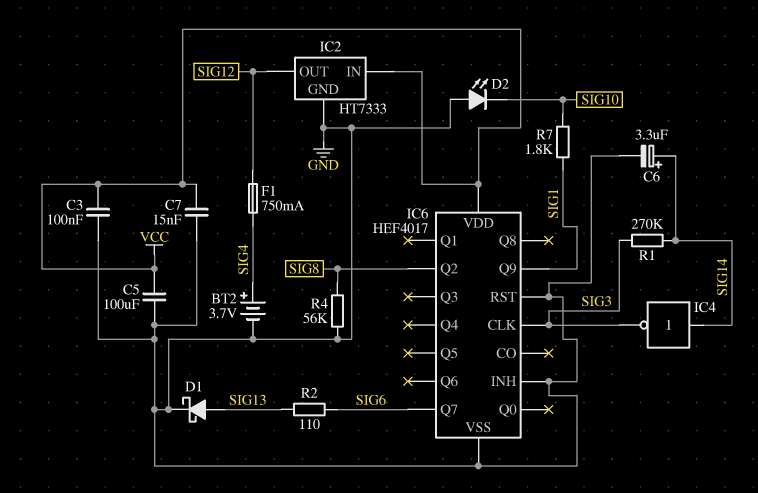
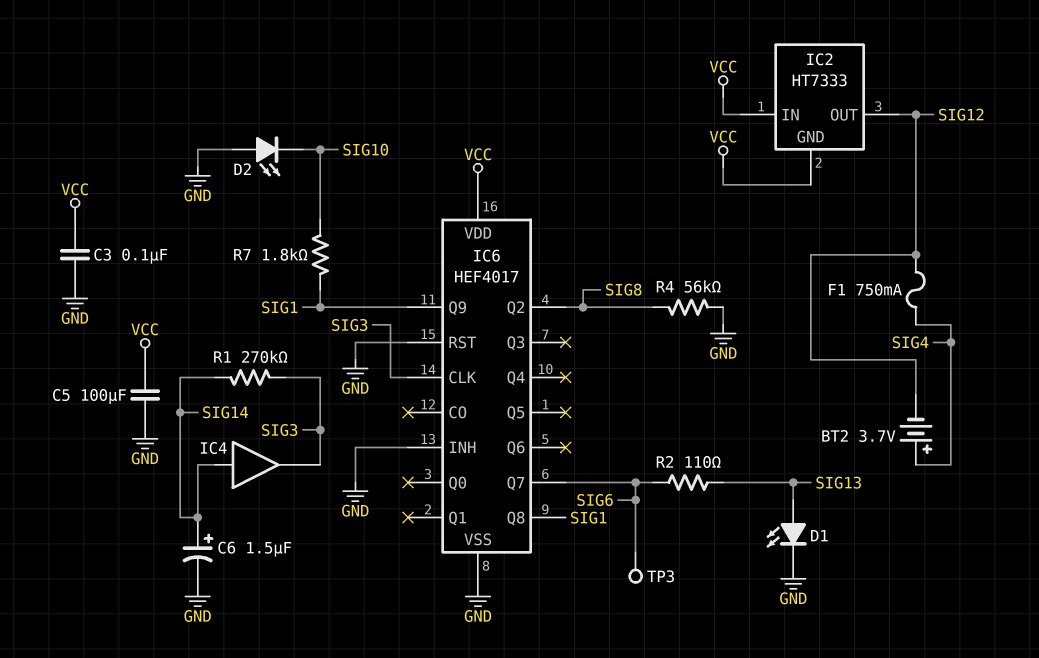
BT2: 3.7V (plus SIG4, minus GND) -> 3.7V (plus SIG4, minus SIG12)
C6: 3.3uF (plus SIG14, minus GND) -> 1.5uF (plus SIG14, minus GND)
C7: 15nF (GND, VCC) -> none
D1: schottky (A SIG13, K GND) -> LED (A SIG13, K GND)
IC2 pin GND: GND -> VCC
IC4: NOT (in SIG14, out SIG3) -> buffer (in SIG14, out SIG3)
IC6 pin Q8: none -> SIG1
TP3: none -> test point (SIG6)

